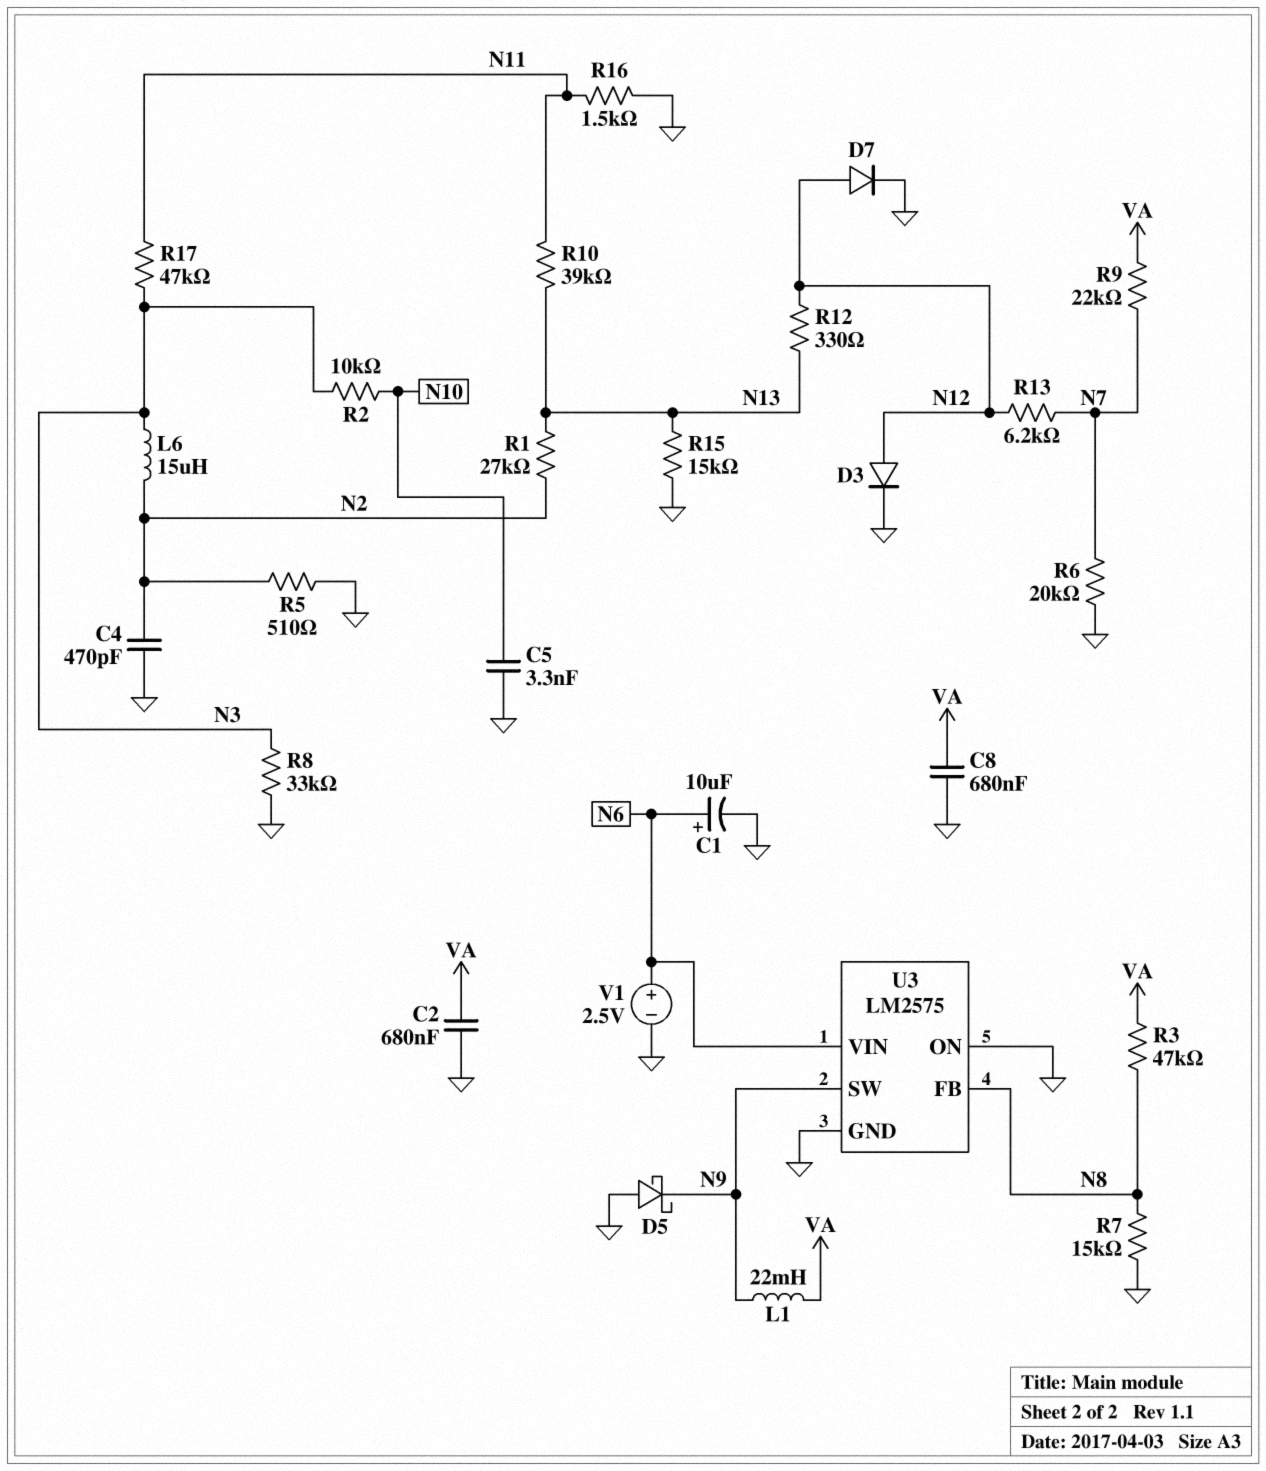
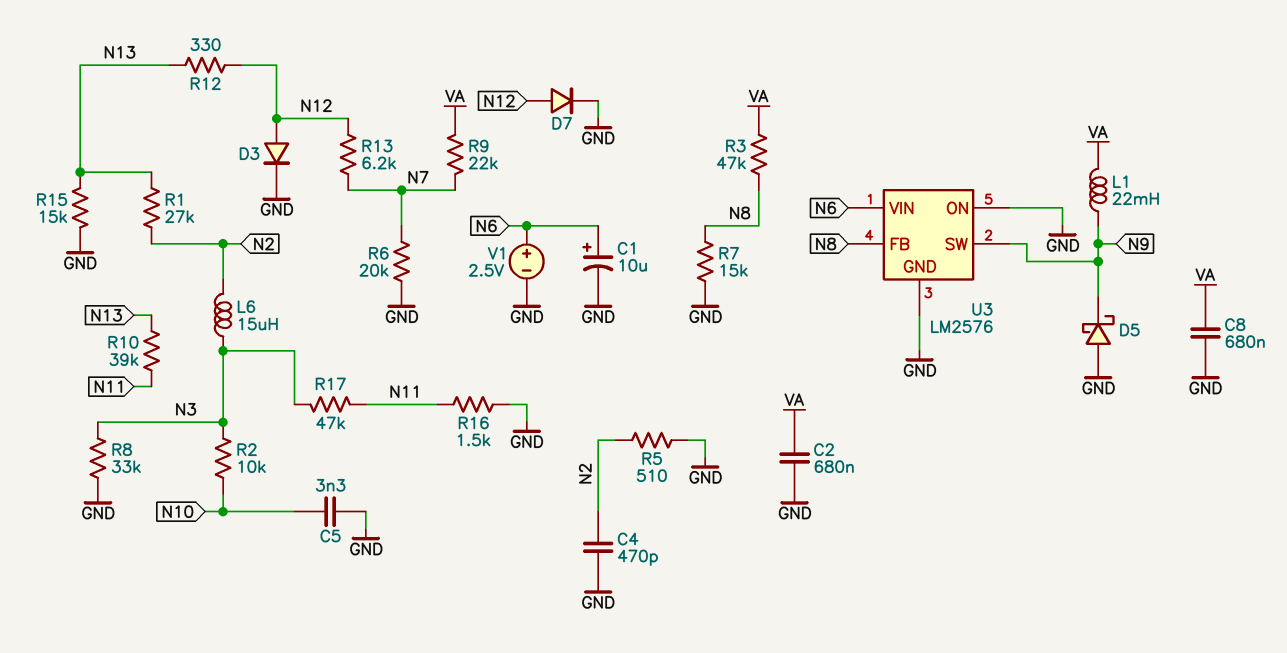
U3: LM2575 -> LM2576

